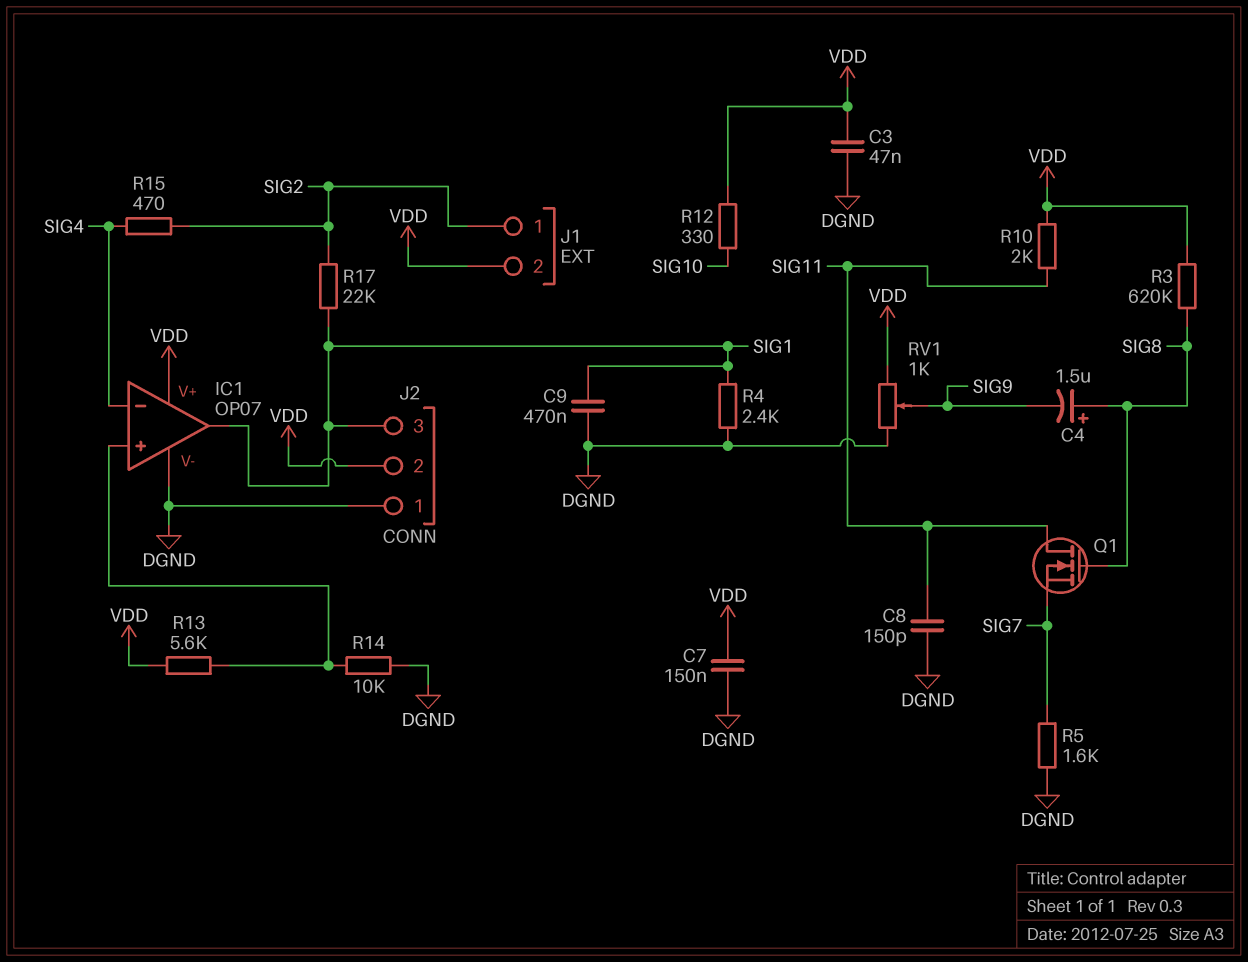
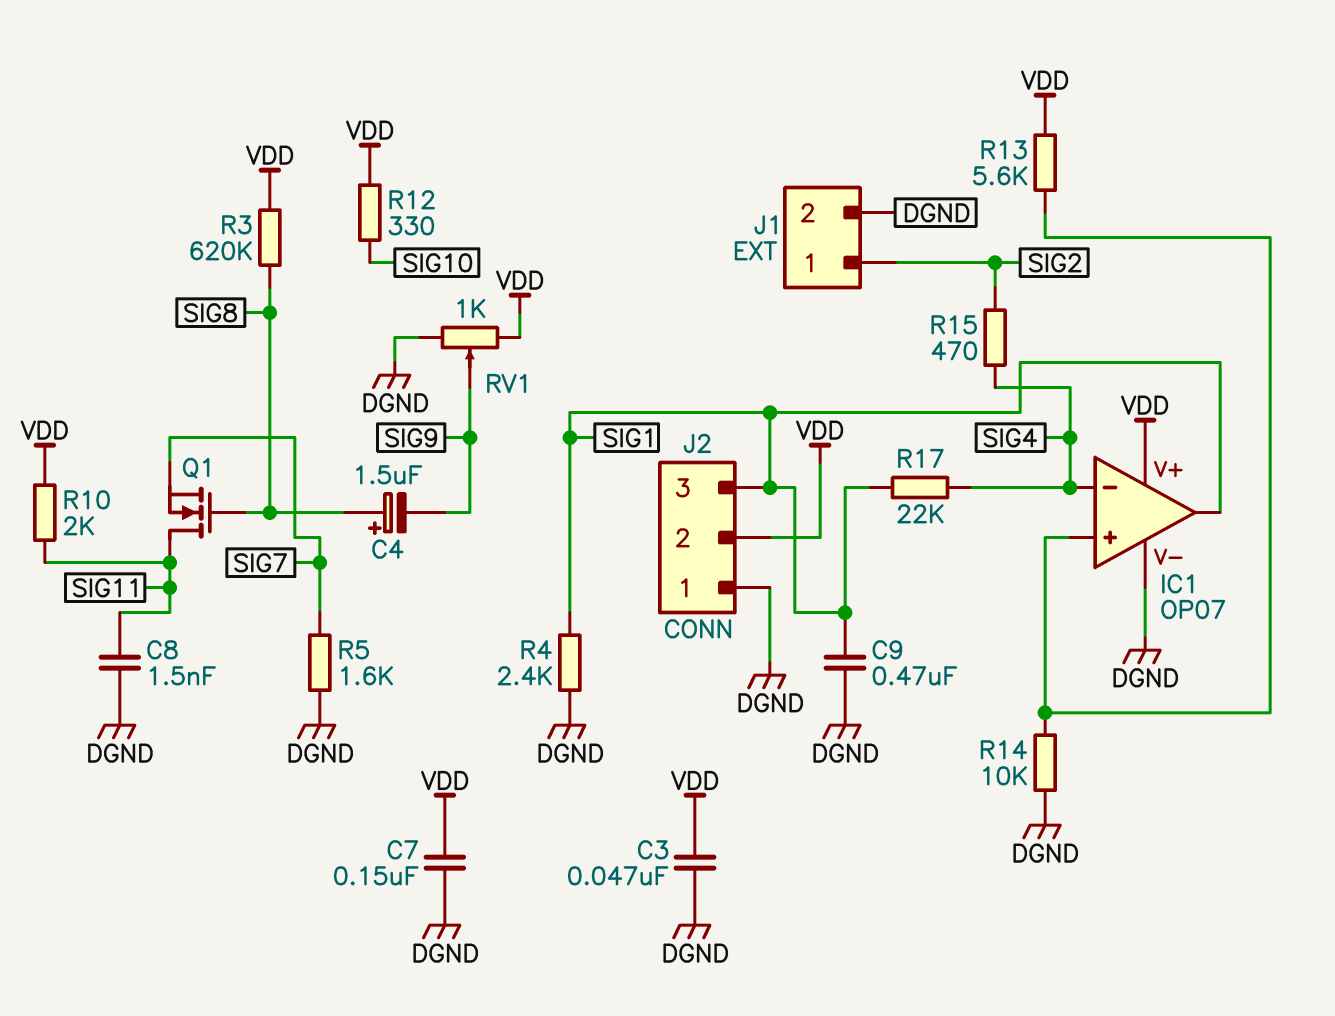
C8: 150pF (DGND, SIG11) -> 1.5nF (DGND, SIG11)
J1 pin 2: VDD -> DGND
R17: 22k (SIG1, SIG2) -> 22k (SIG1, SIG4)

